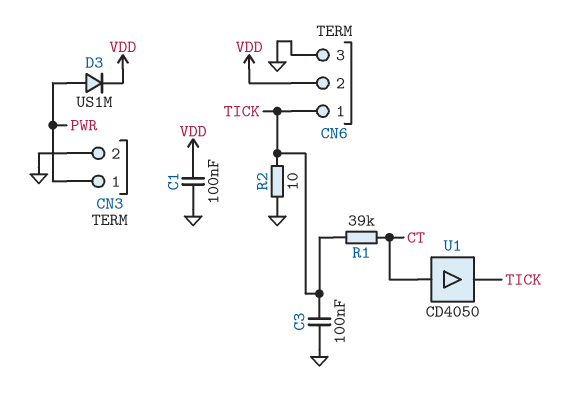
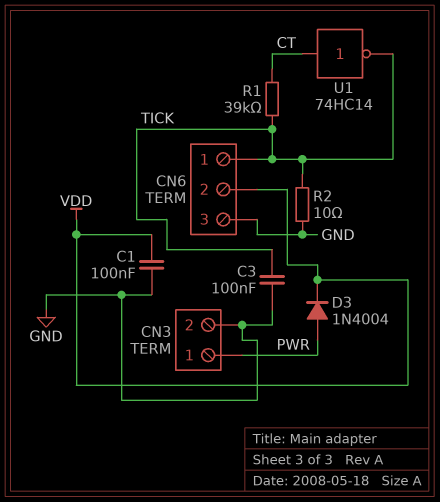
D3: diode US1M (A PWR, K VDD) -> diode 1N4004 (A PWR, K VDD)
U1: buffer CD4050 (in CT, out TICK) -> NOT 74HC14 (in CT, out TICK)

